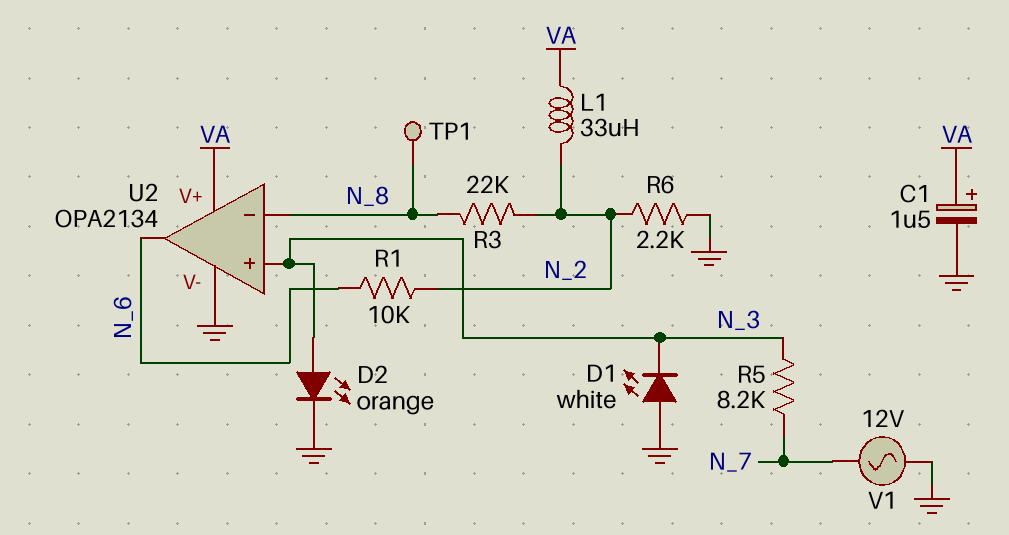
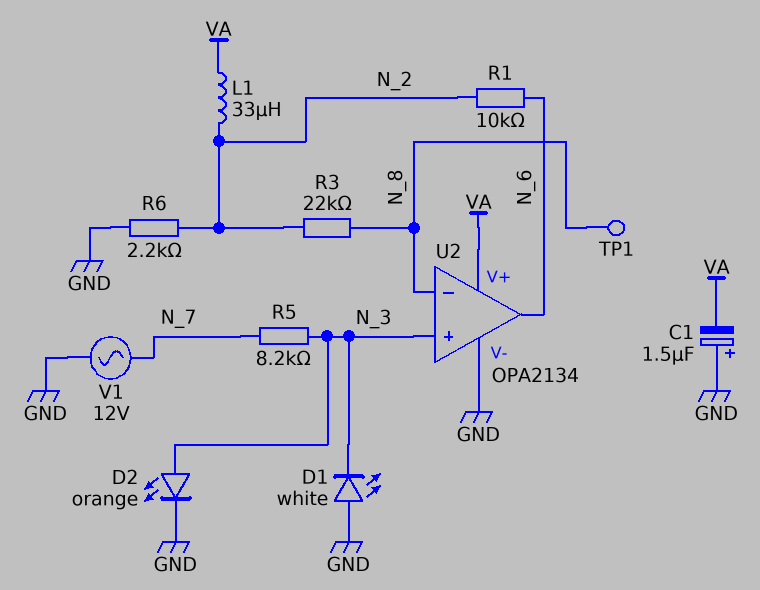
C1: 1.5uF (plus VA, minus GND) -> 1.5uF (plus GND, minus VA)

